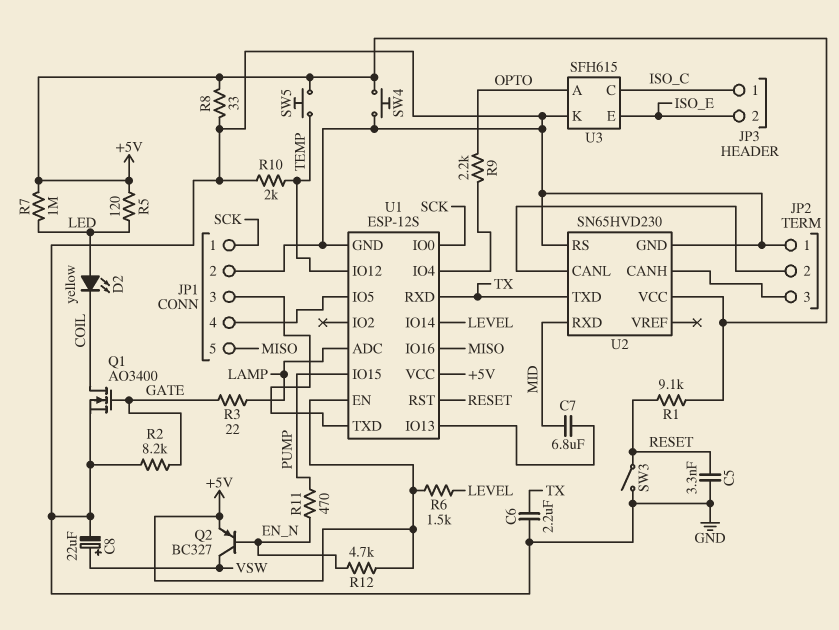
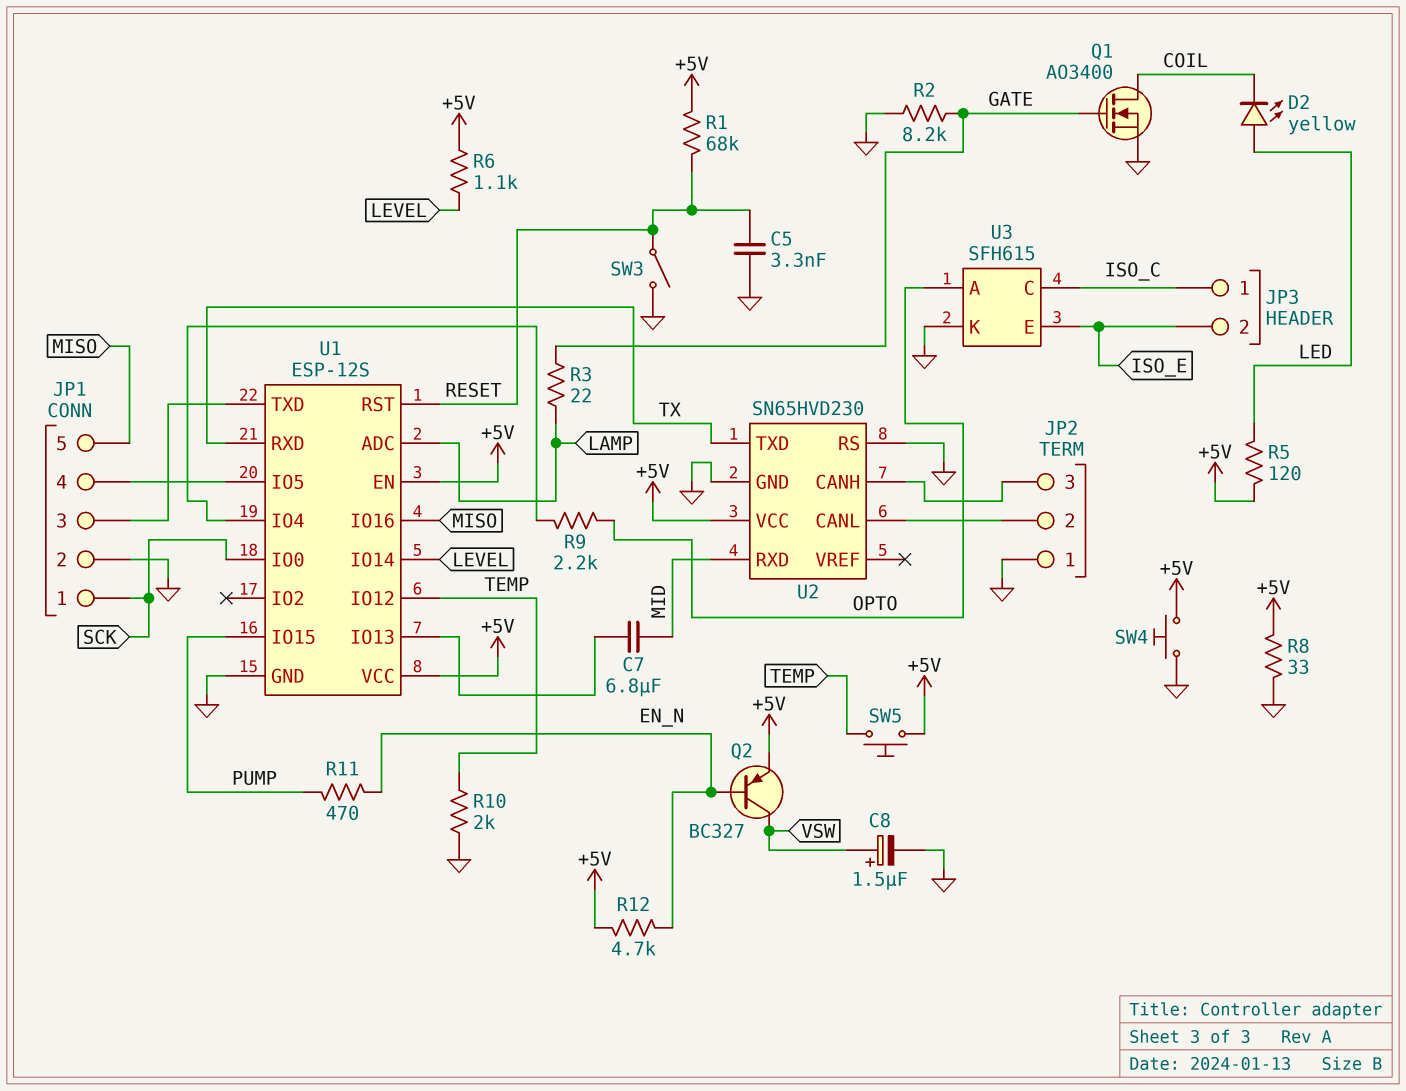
C6: 2.2uF (GND, TX) -> none
C8: 22uF (plus VSW, minus GND) -> 1.5uF (plus VSW, minus GND)
R1: 9.1k (+5V, RESET) -> 68k (+5V, RESET)
R6: 1.5k (+5V, LEVEL) -> 1.1k (+5V, LEVEL)
R7: 1M (+5V, LED) -> none

